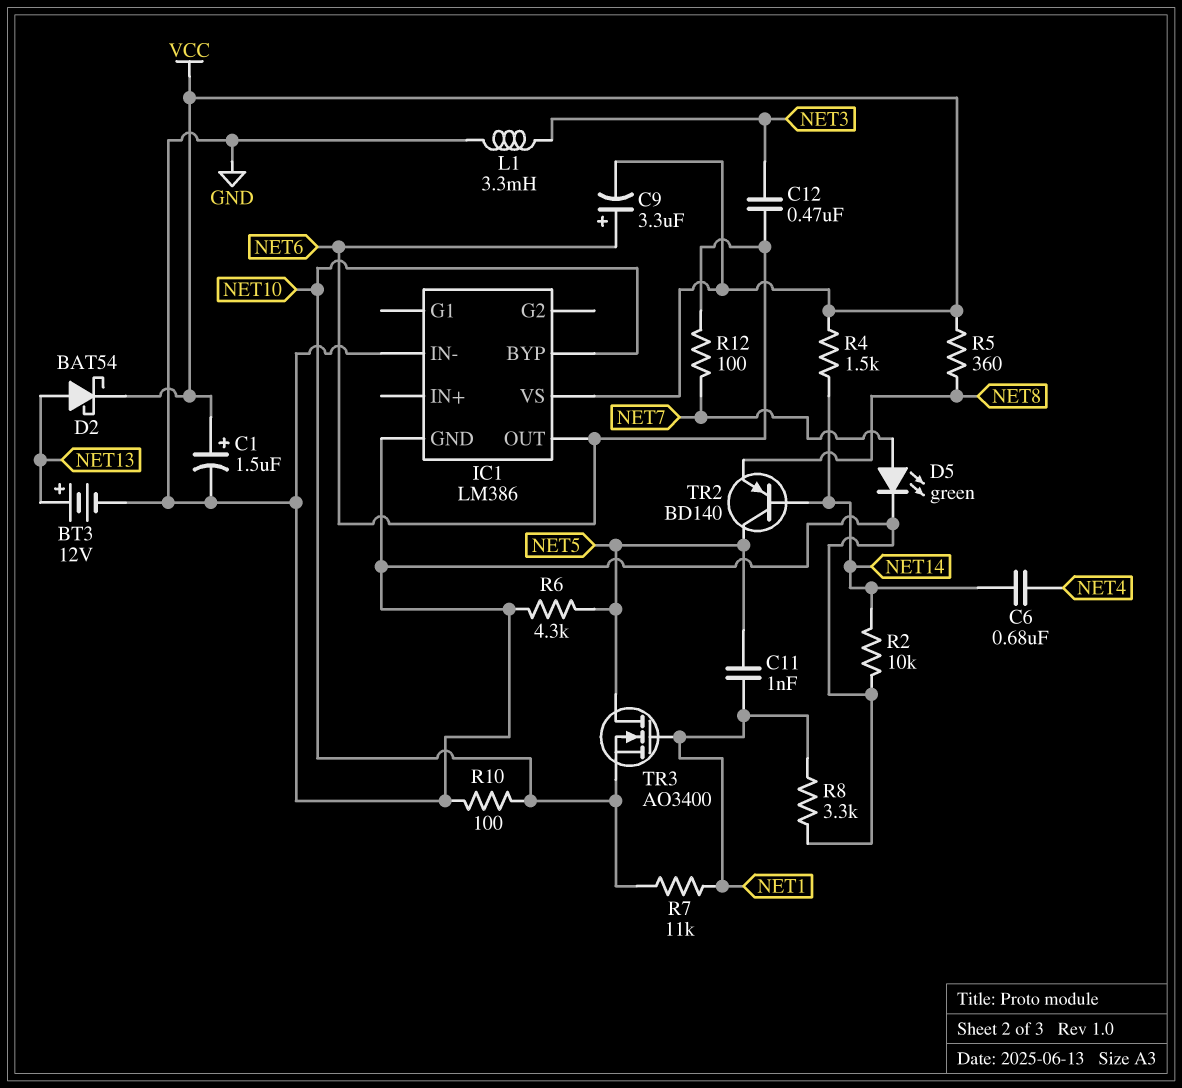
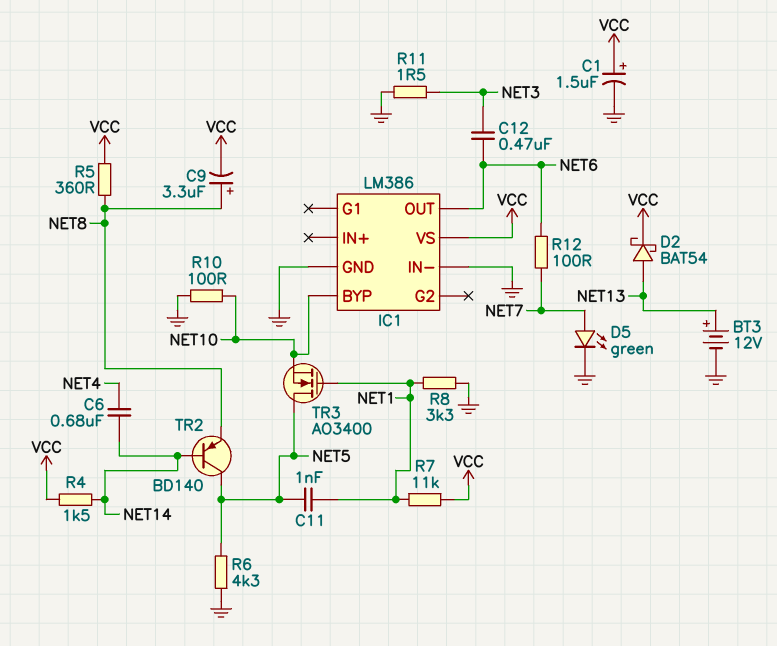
C9: 3.3uF (plus NET6, minus VCC) -> 3.3uF (plus NET8, minus VCC)
L1: 3.3mH (GND, NET3) -> none
R2: 10k (GND, NET14) -> none
R7: 11k (NET1, NET10) -> 11k (NET1, VCC)
R11: none -> 1.5 (GND, NET3)

